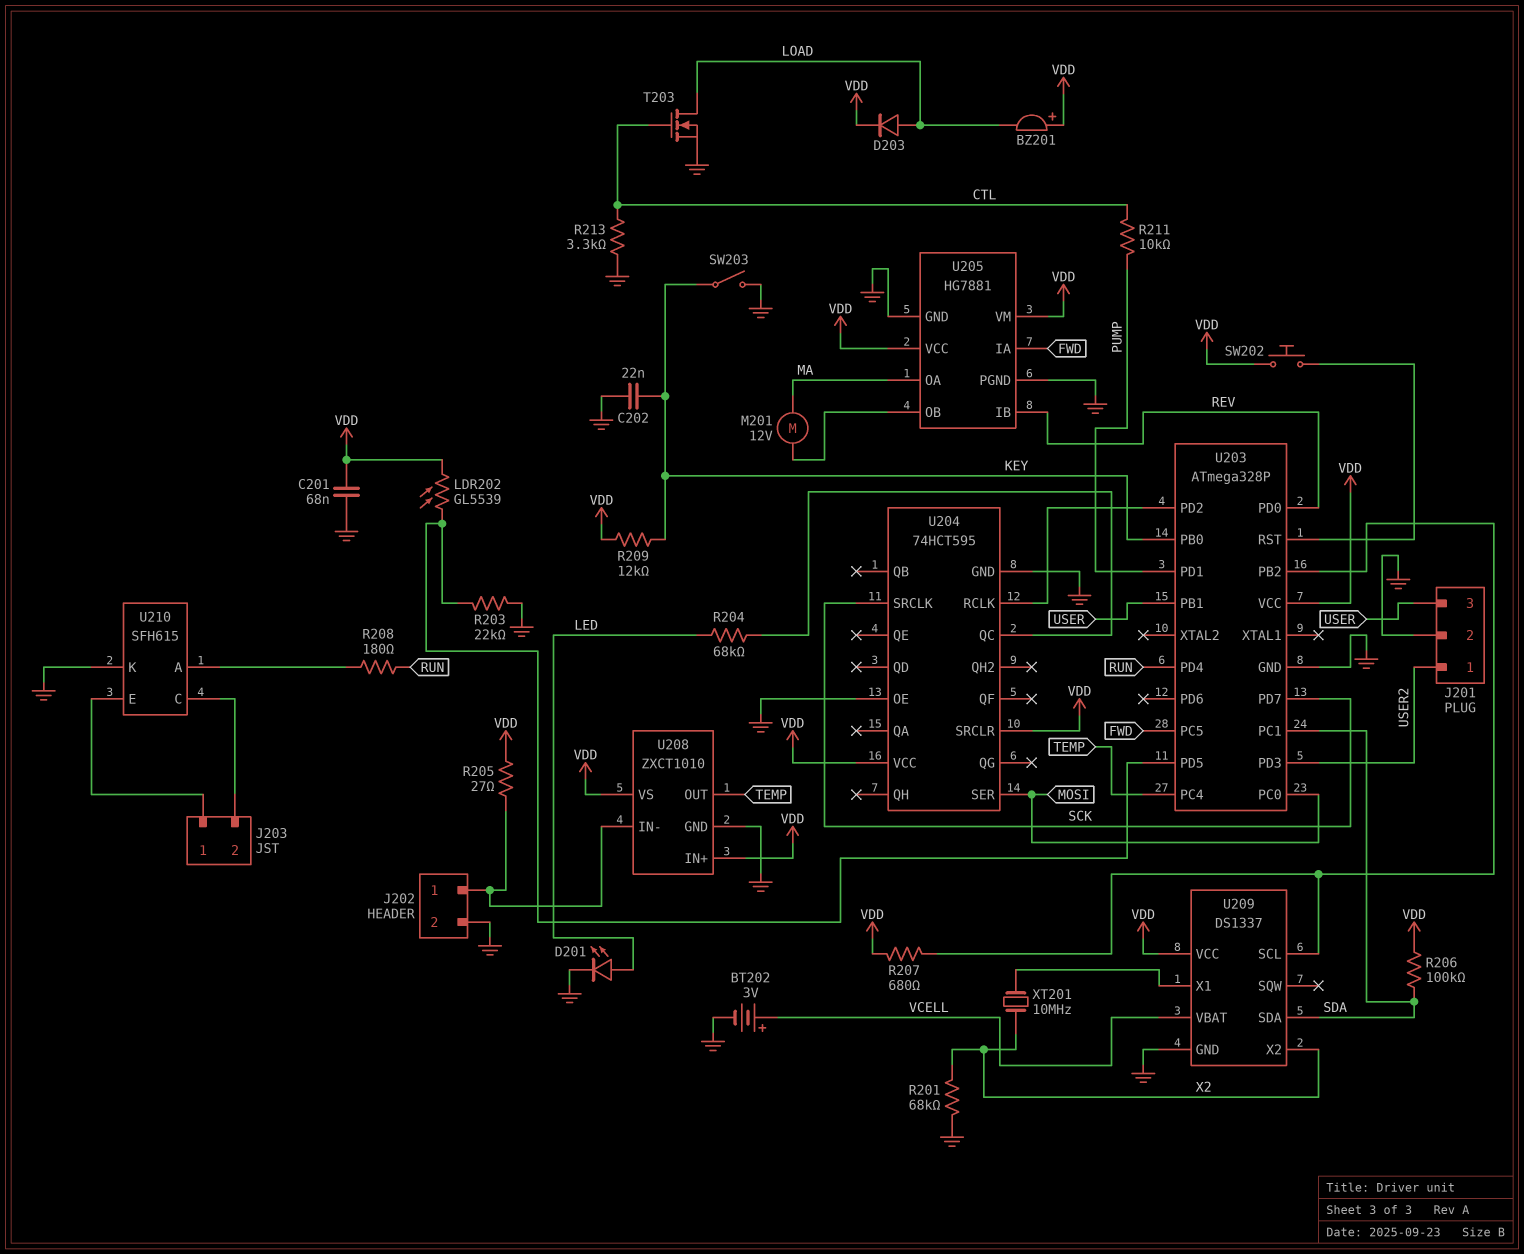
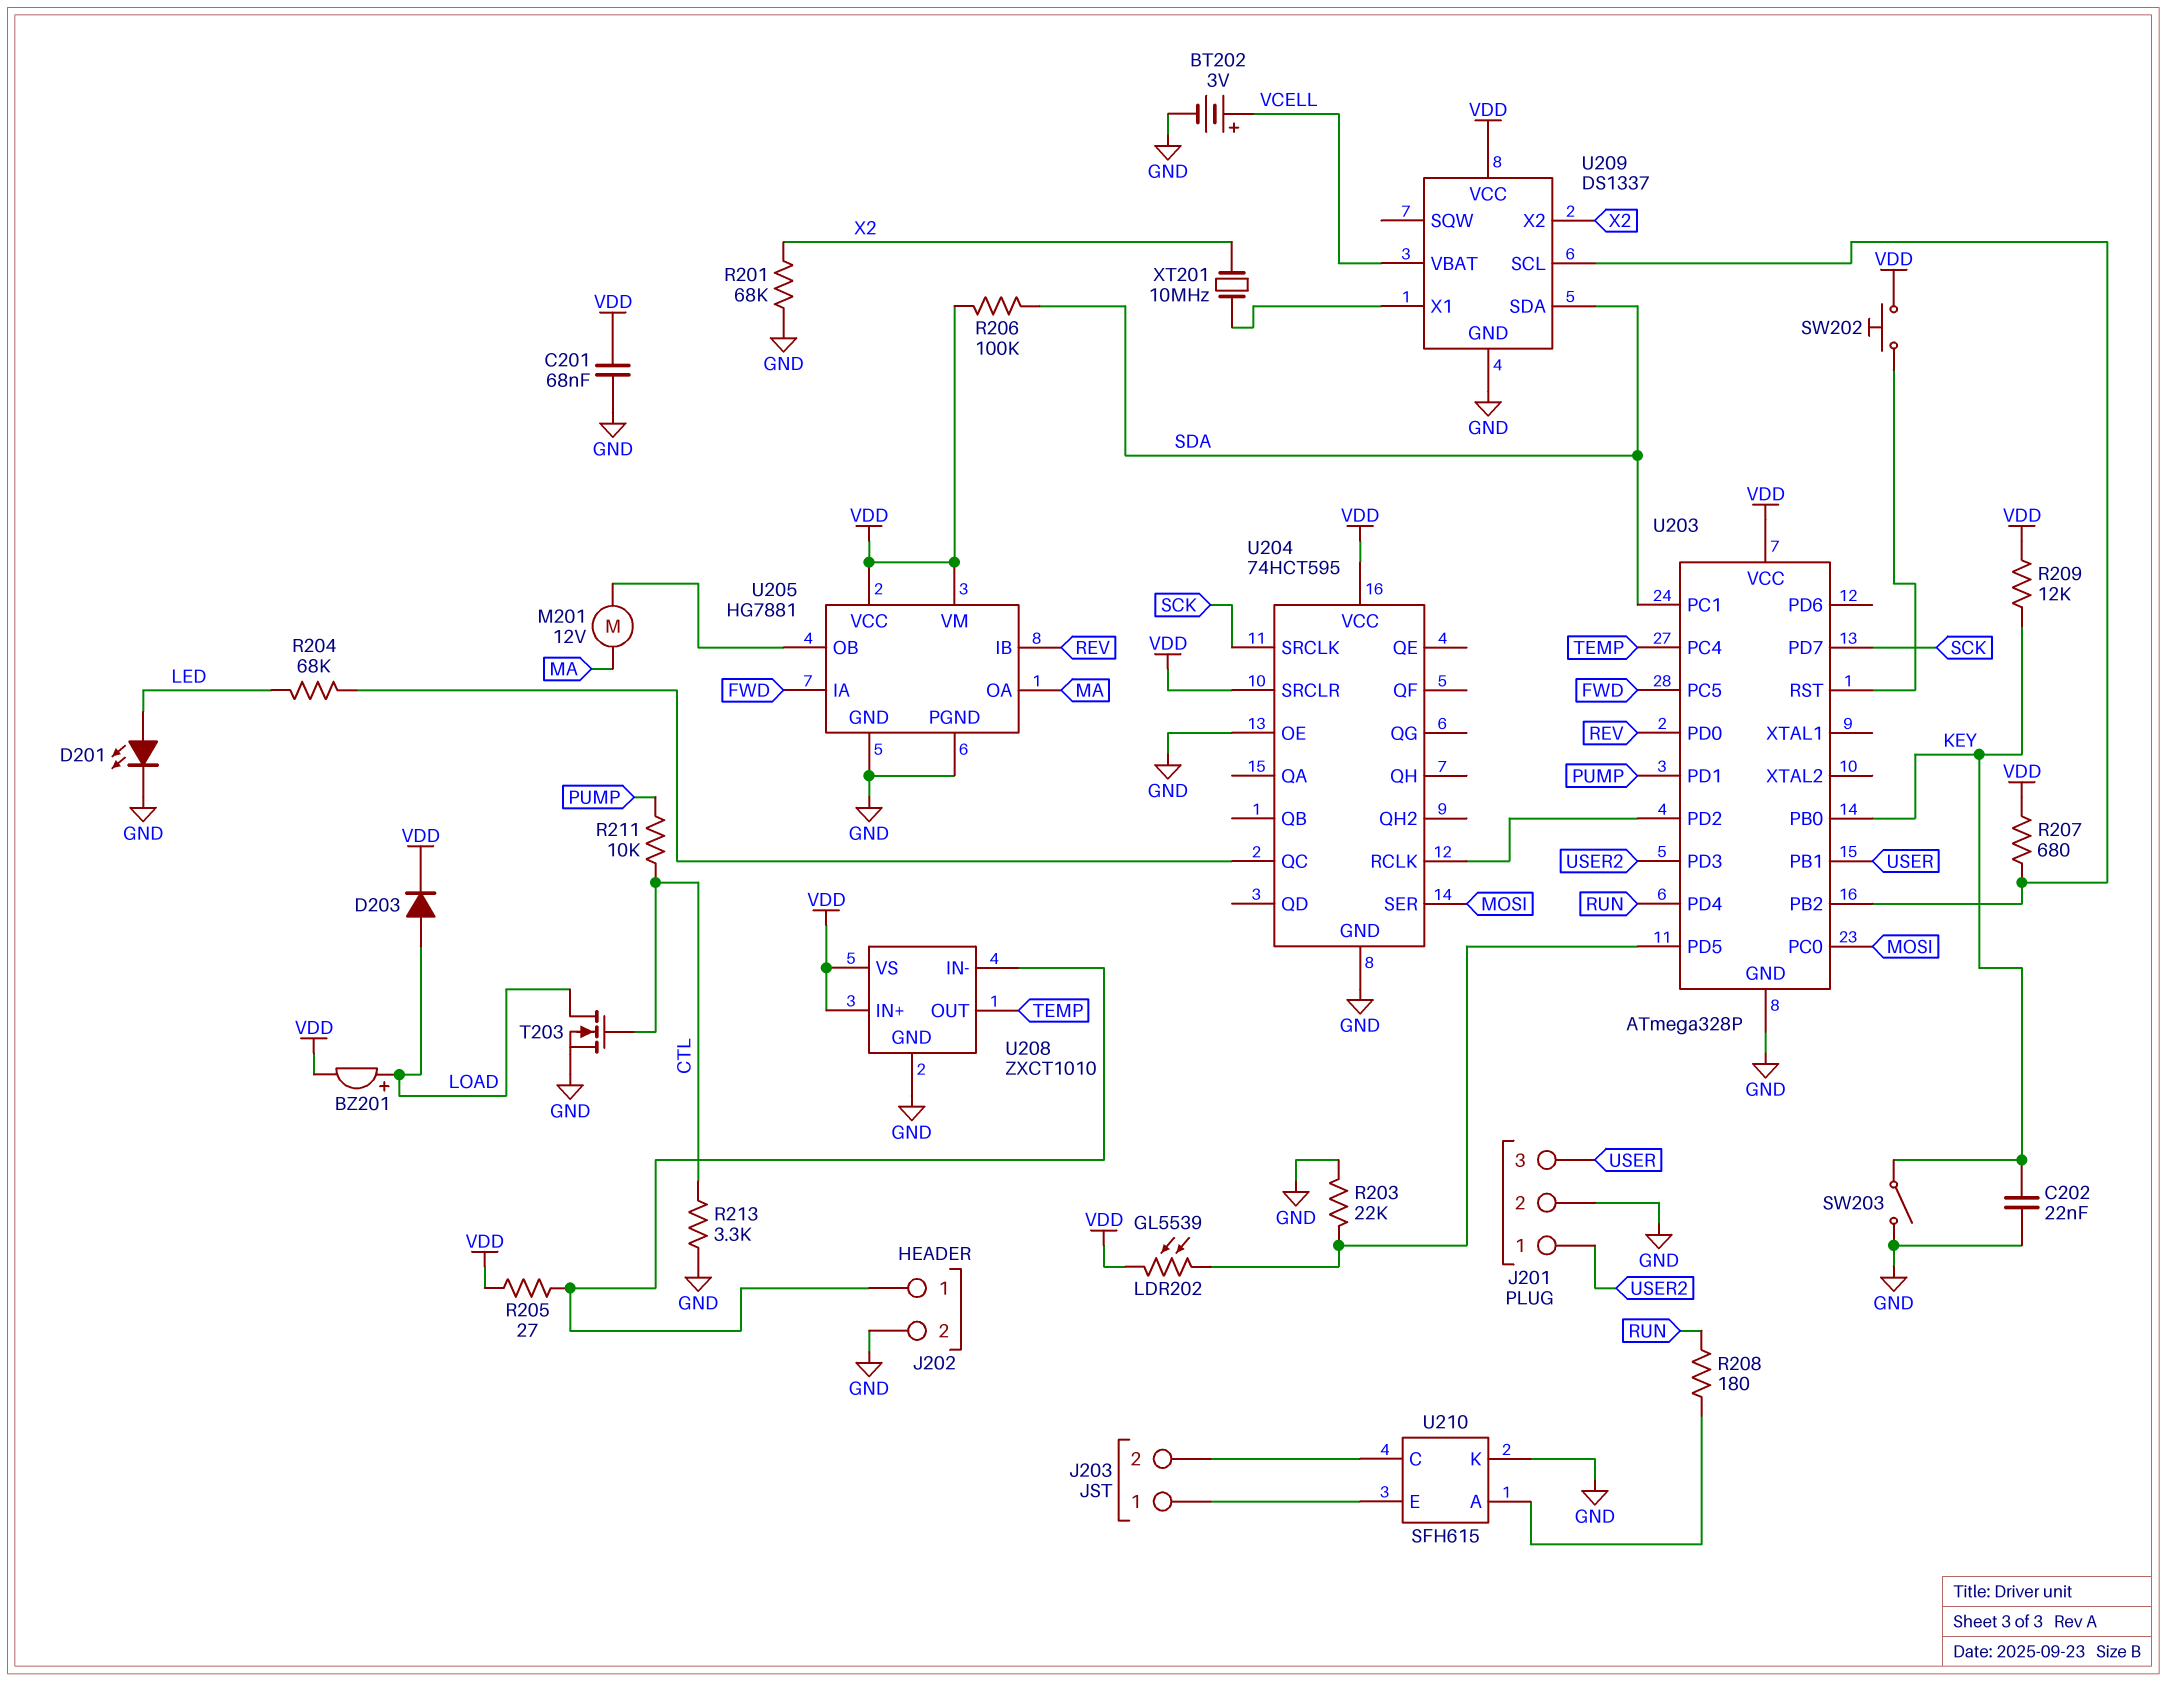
BZ201: buzzer (plus VDD, minus LOAD) -> buzzer (plus LOAD, minus VDD)

